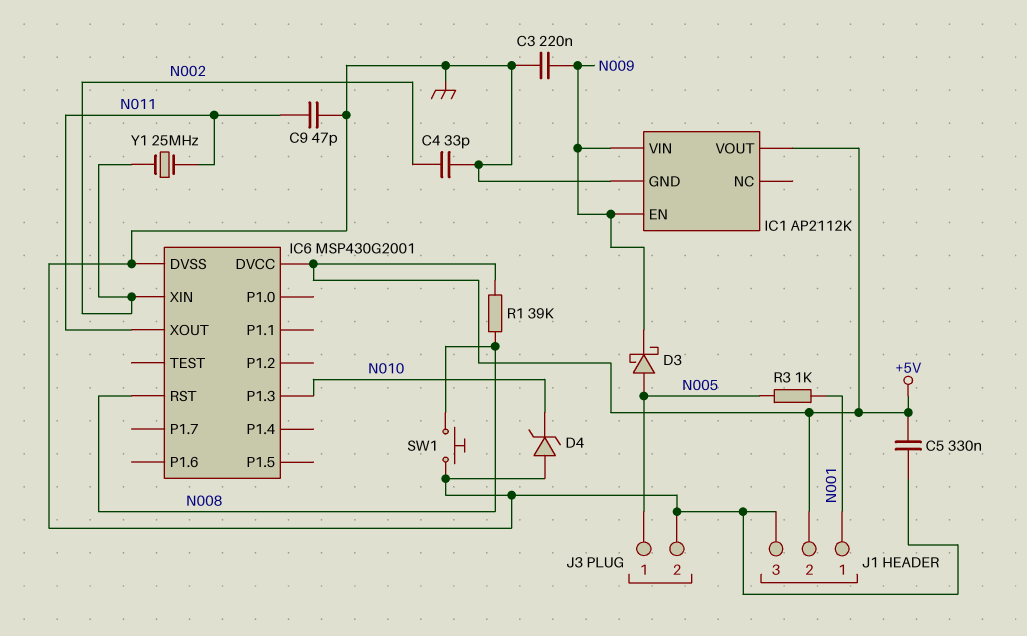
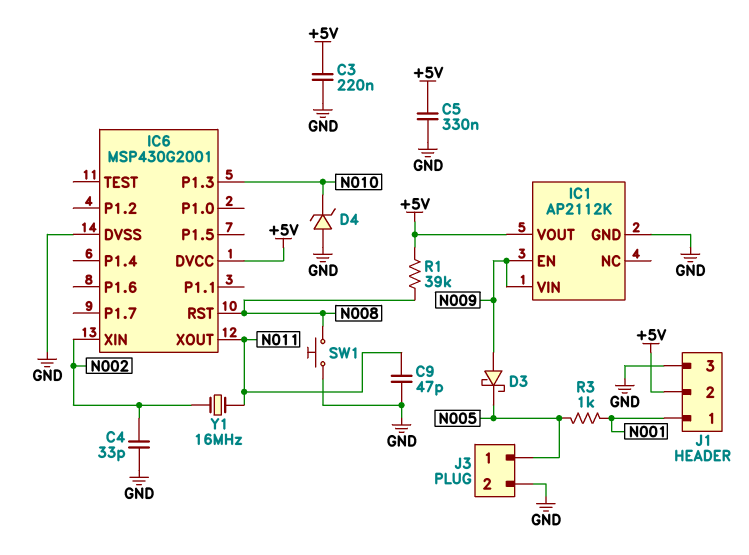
C3: 220nF (GND, N009) -> 220nF (+5V, GND)
D3: schottky (A N005, K N009) -> schottky (A N009, K N005)
Y1: 25MHz (N002, N011) -> 16MHz (N002, N011)

